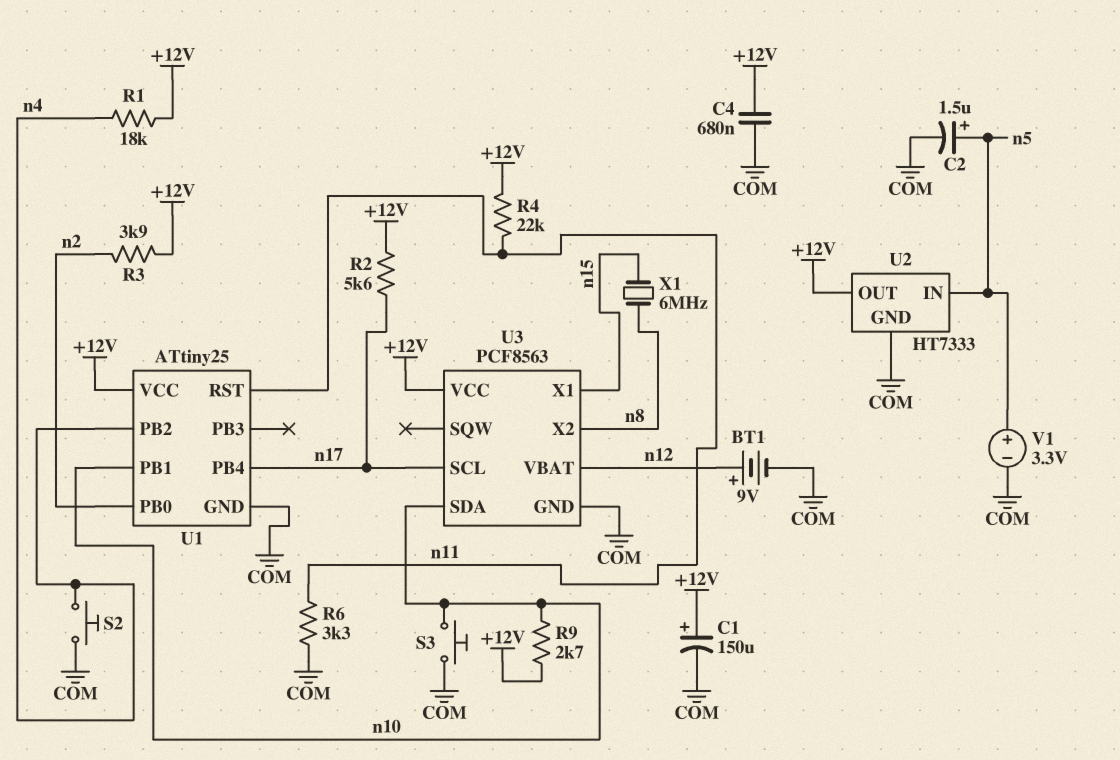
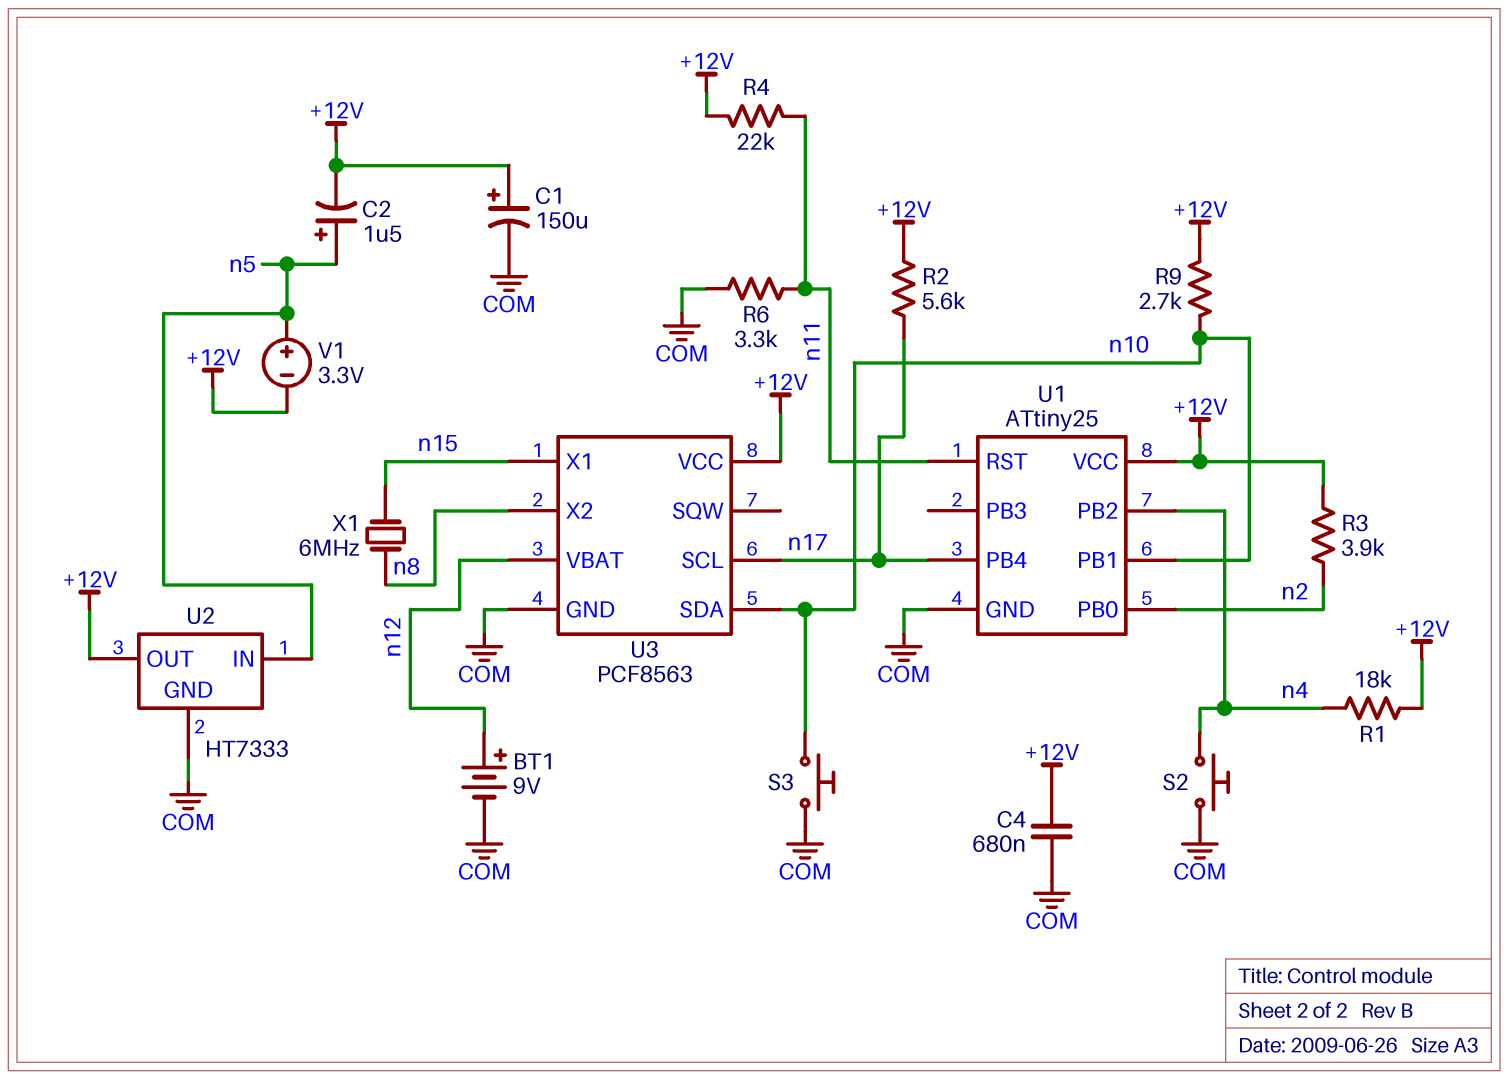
C2: 1.5uF (plus n5, minus COM) -> 1.5uF (plus n5, minus +12V)
V1: 3.3V (plus n5, minus COM) -> 3.3V (plus n5, minus +12V)

